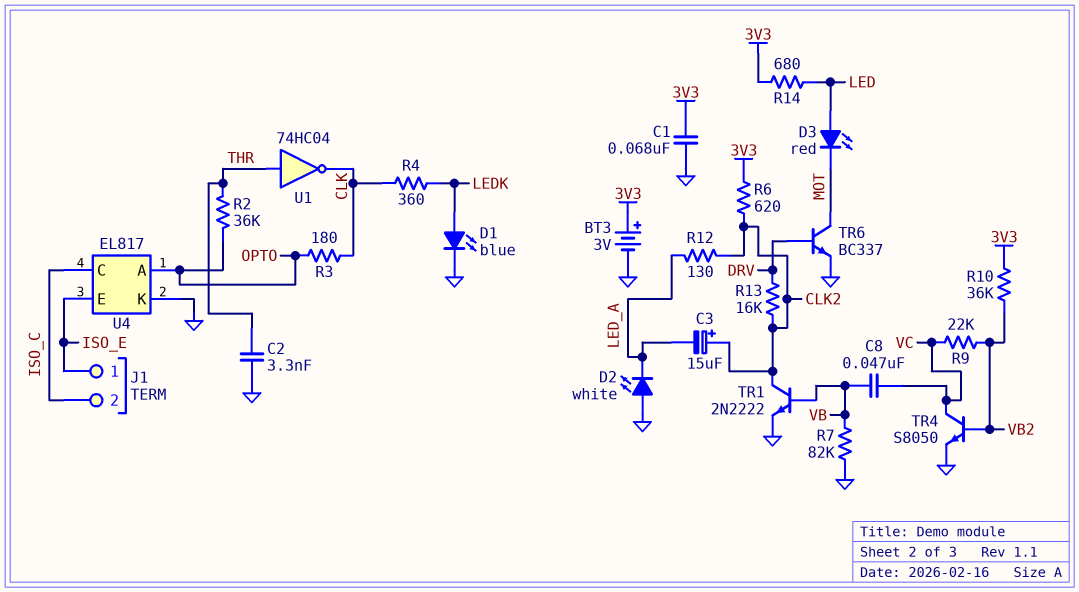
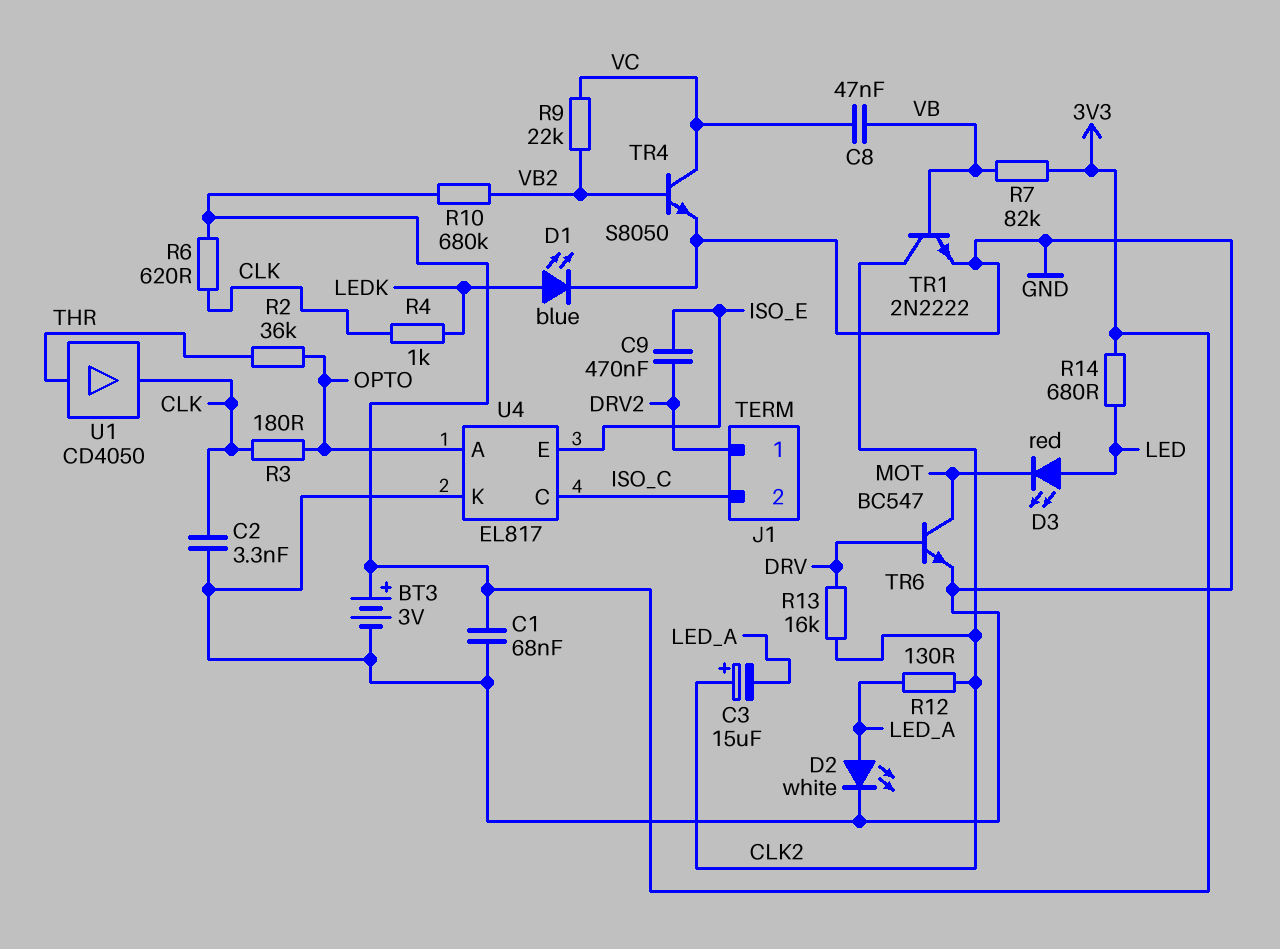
C2: 3.3nF (GND, THR) -> 3.3nF (CLK, GND)
C9: none -> 470nF (DRV2, ISO_E)
D2: LED white (A GND, K LED_A) -> LED white (A LED_A, K GND)
J1 pin 1: ISO_E -> DRV2
R4: 360 (CLK, LEDK) -> 1k (CLK, LEDK)
R6: 620 (3V3, CLK2) -> 620 (3V3, CLK)
R7: 82k (GND, VB) -> 82k (3V3, VB)
R10: 36k (3V3, VB2) -> 680k (3V3, VB2)
TR6: NPN BC337 (B DRV, C MOT, E GND) -> NPN BC547 (B DRV, C MOT, E GND)
U1: NOT 74HC04 (in THR, out CLK) -> buffer CD4050 (in THR, out CLK)

